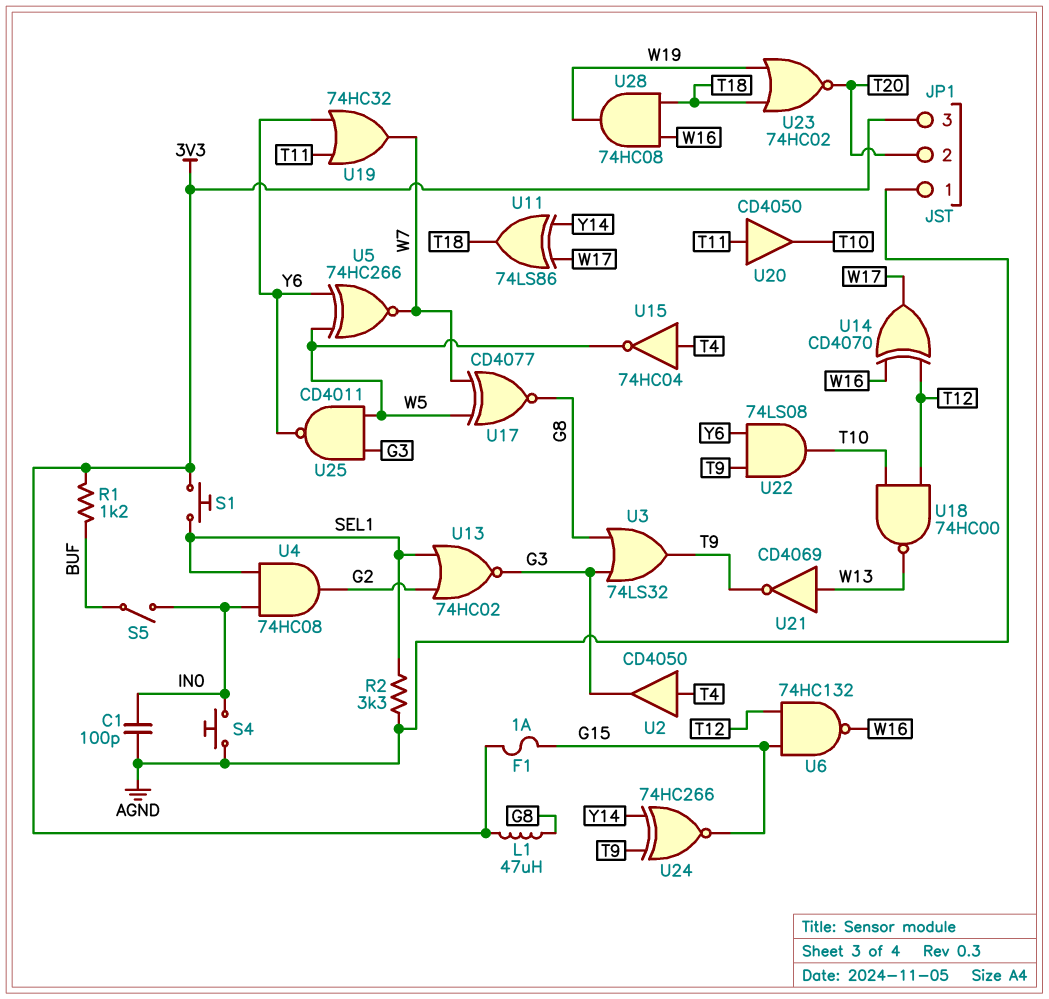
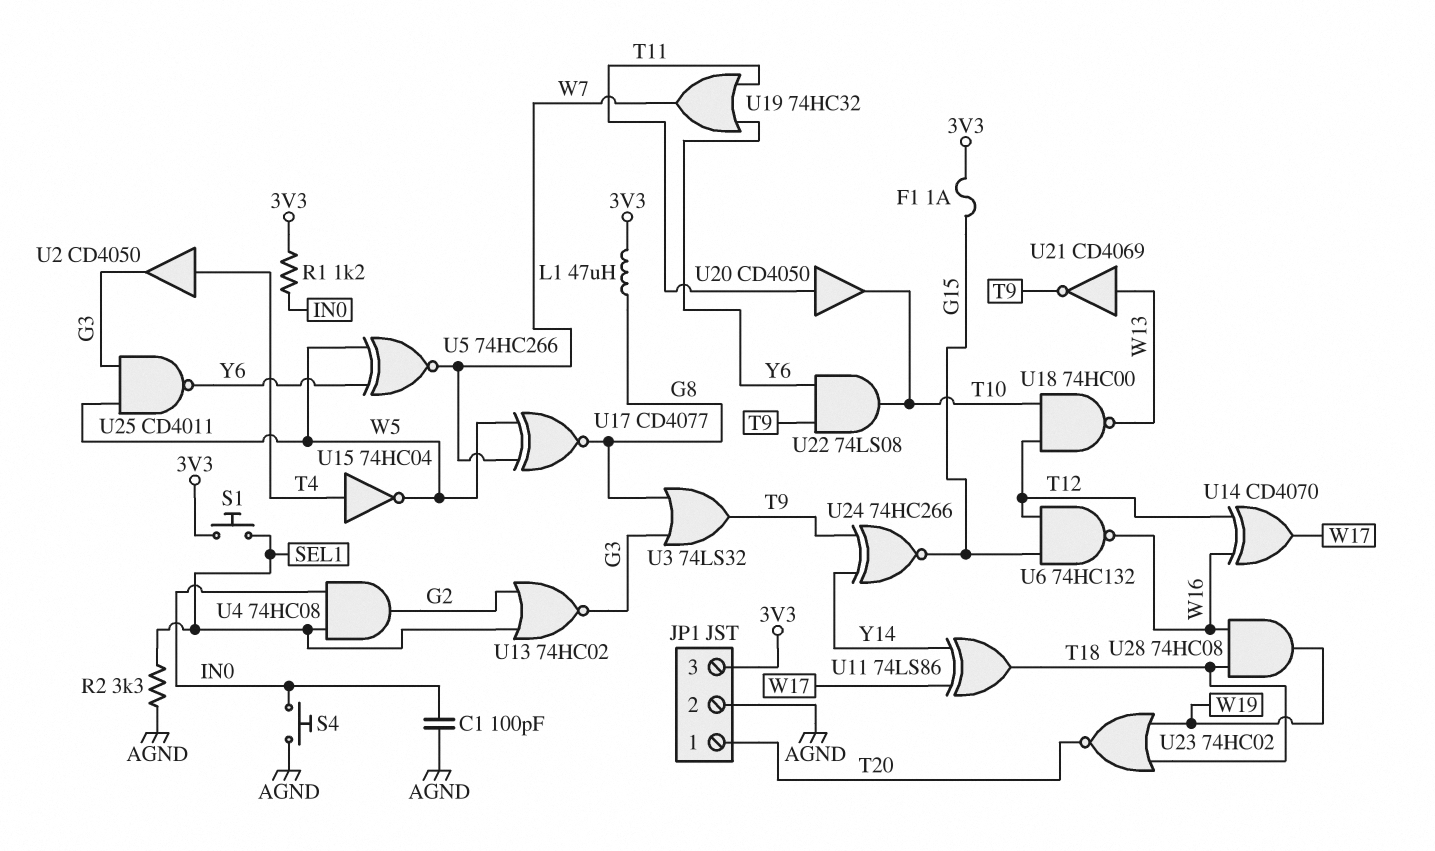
JP1 pin 1: AGND -> T20
JP1 pin 2: T20 -> AGND
R1: 1.2k (3V3, BUF) -> 1.2k (3V3, IN0)
S5: switch (BUF, IN0) -> none

